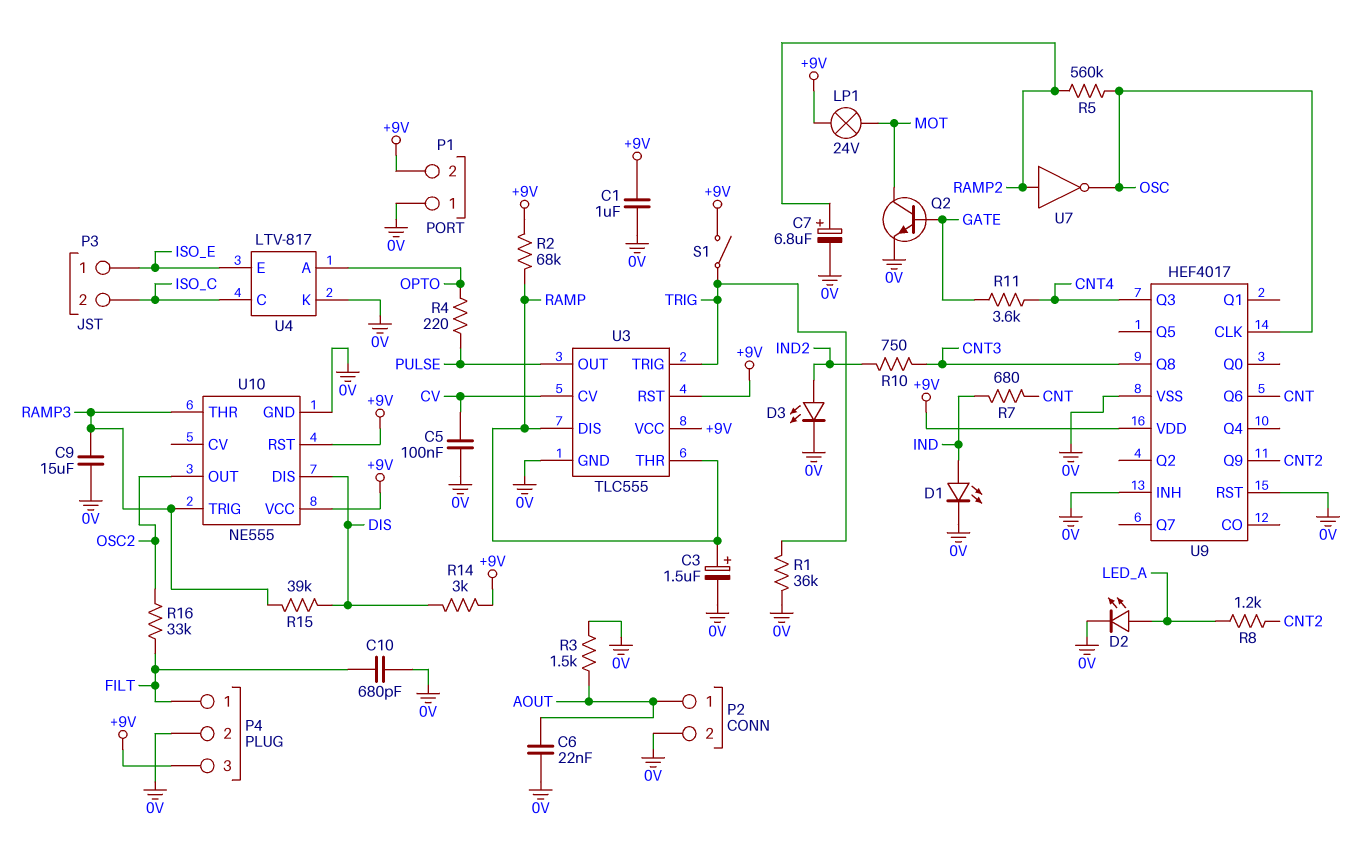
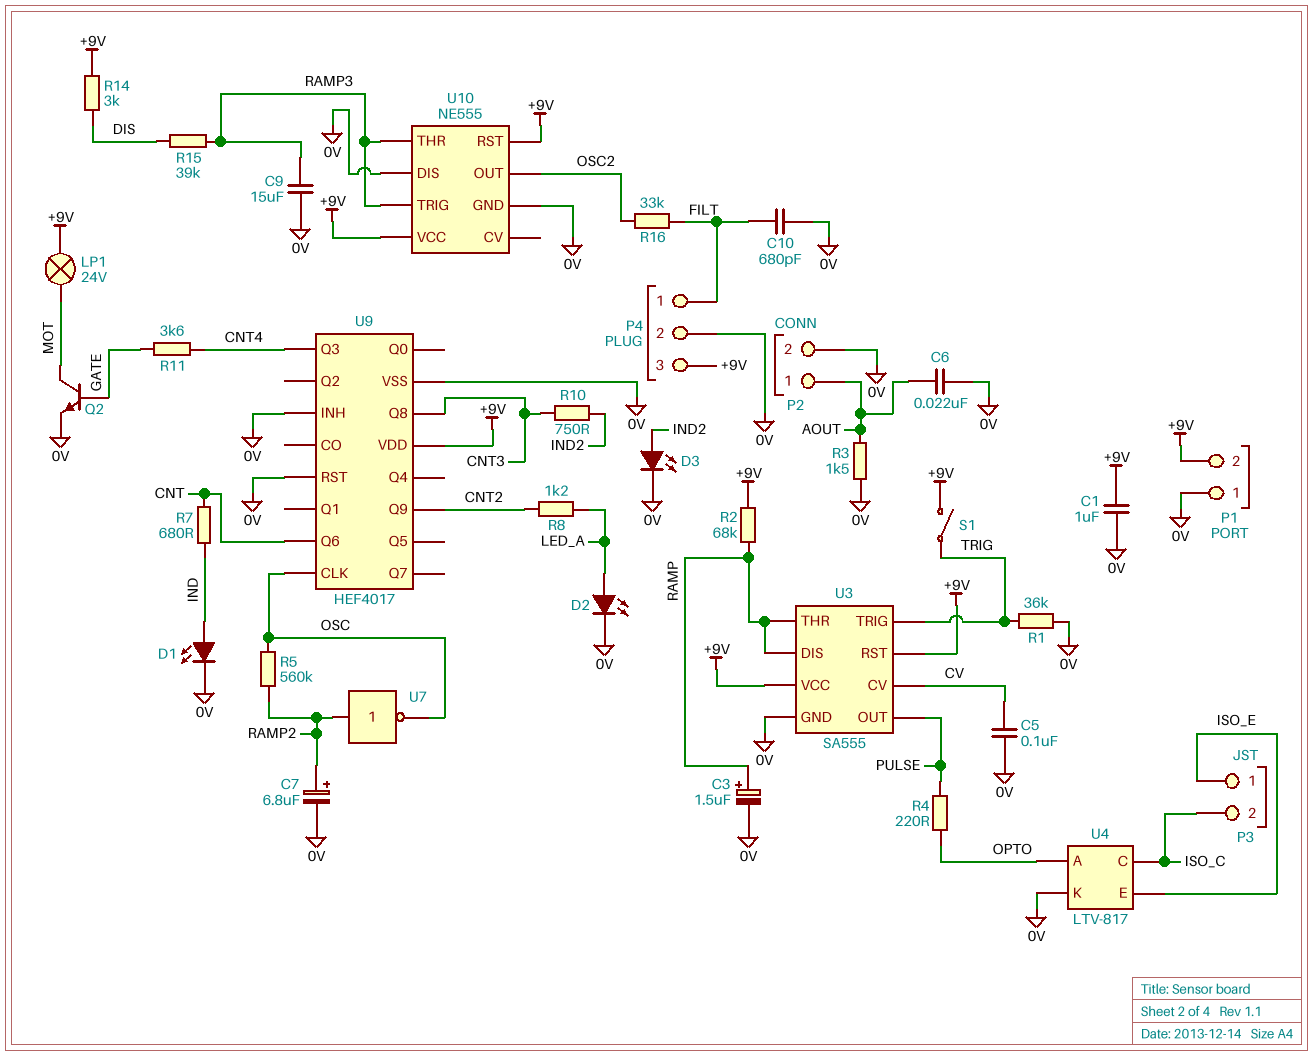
U3: TLC555 -> SA555
U10 pin DIS: DIS -> 0V

